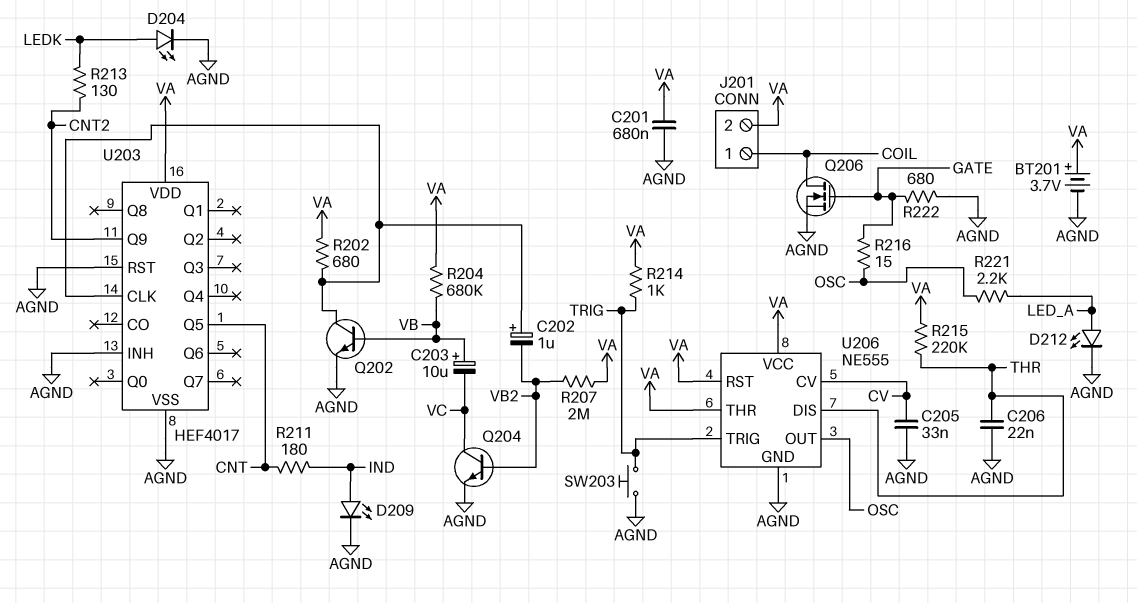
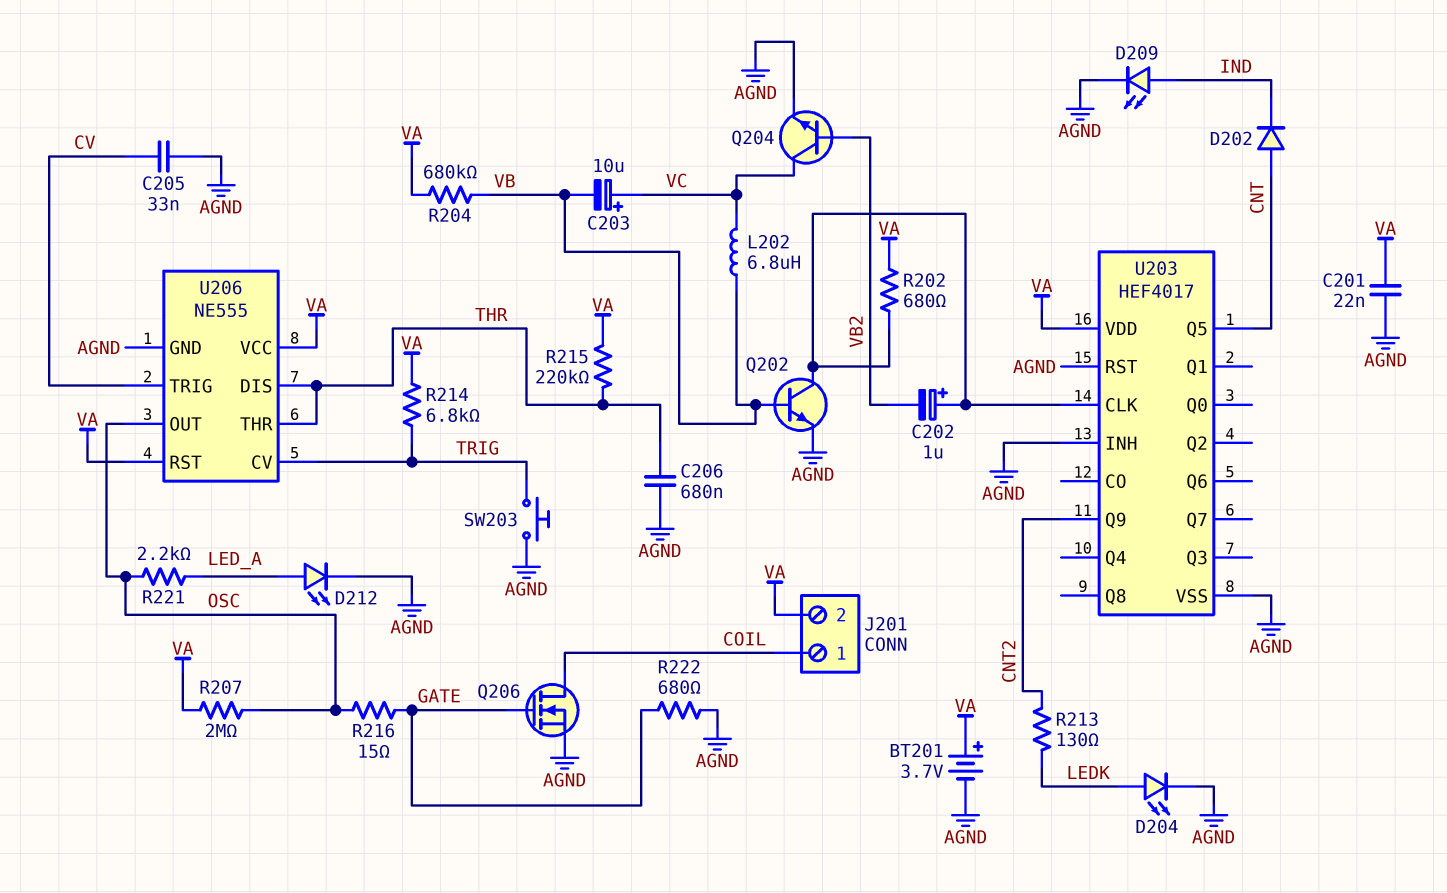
C201: 680nF (AGND, VA) -> 22nF (AGND, VA)
C203: 10uF (plus VB, minus VC) -> 10uF (plus VC, minus VB)
C206: 22nF (AGND, THR) -> 680nF (AGND, THR)
D202: none -> diode (A CNT, K IND)
L202: none -> 6.8uH (VB, VC)
R207: 2M (VA, VB2) -> 2M (OSC, VA)
R211: 180 (CNT, IND) -> none
R214: 1k (TRIG, VA) -> 6.8k (TRIG, VA)
U206 pin CV: CV -> TRIG
U206 pin THR: VA -> THR
U206 pin TRIG: TRIG -> CV

